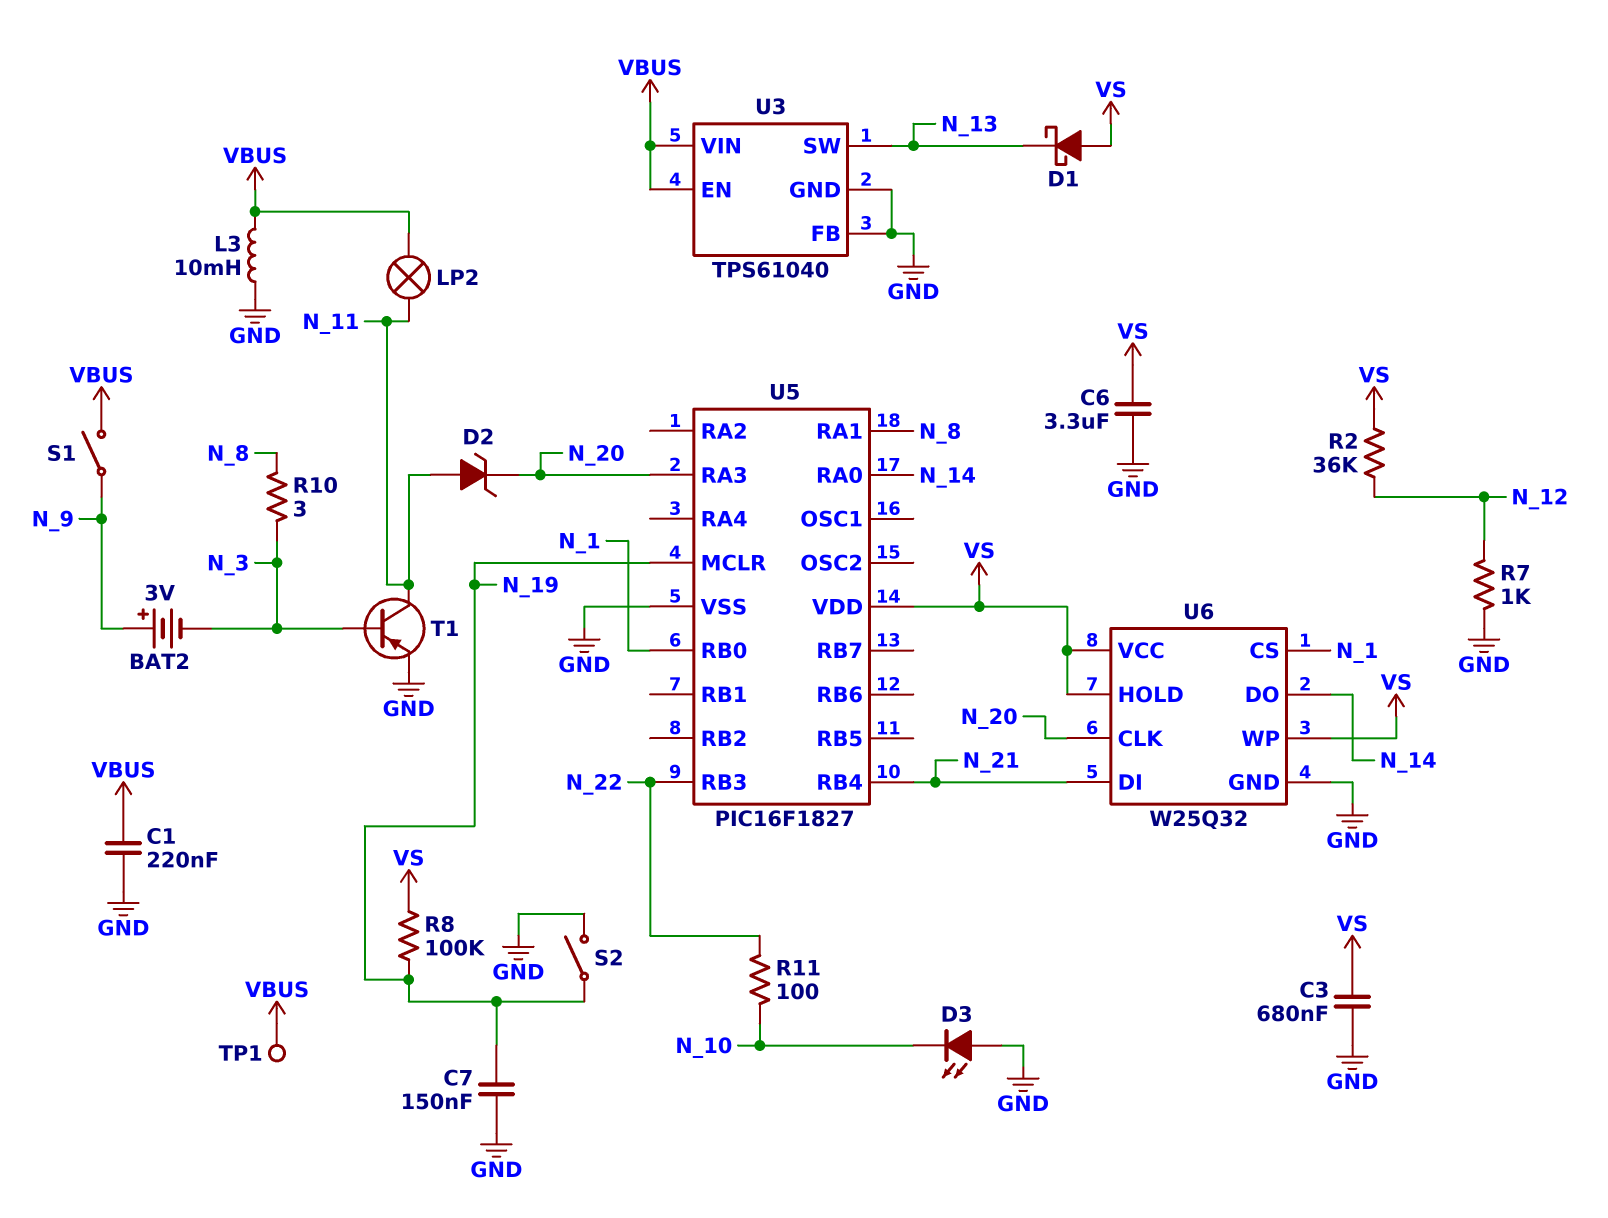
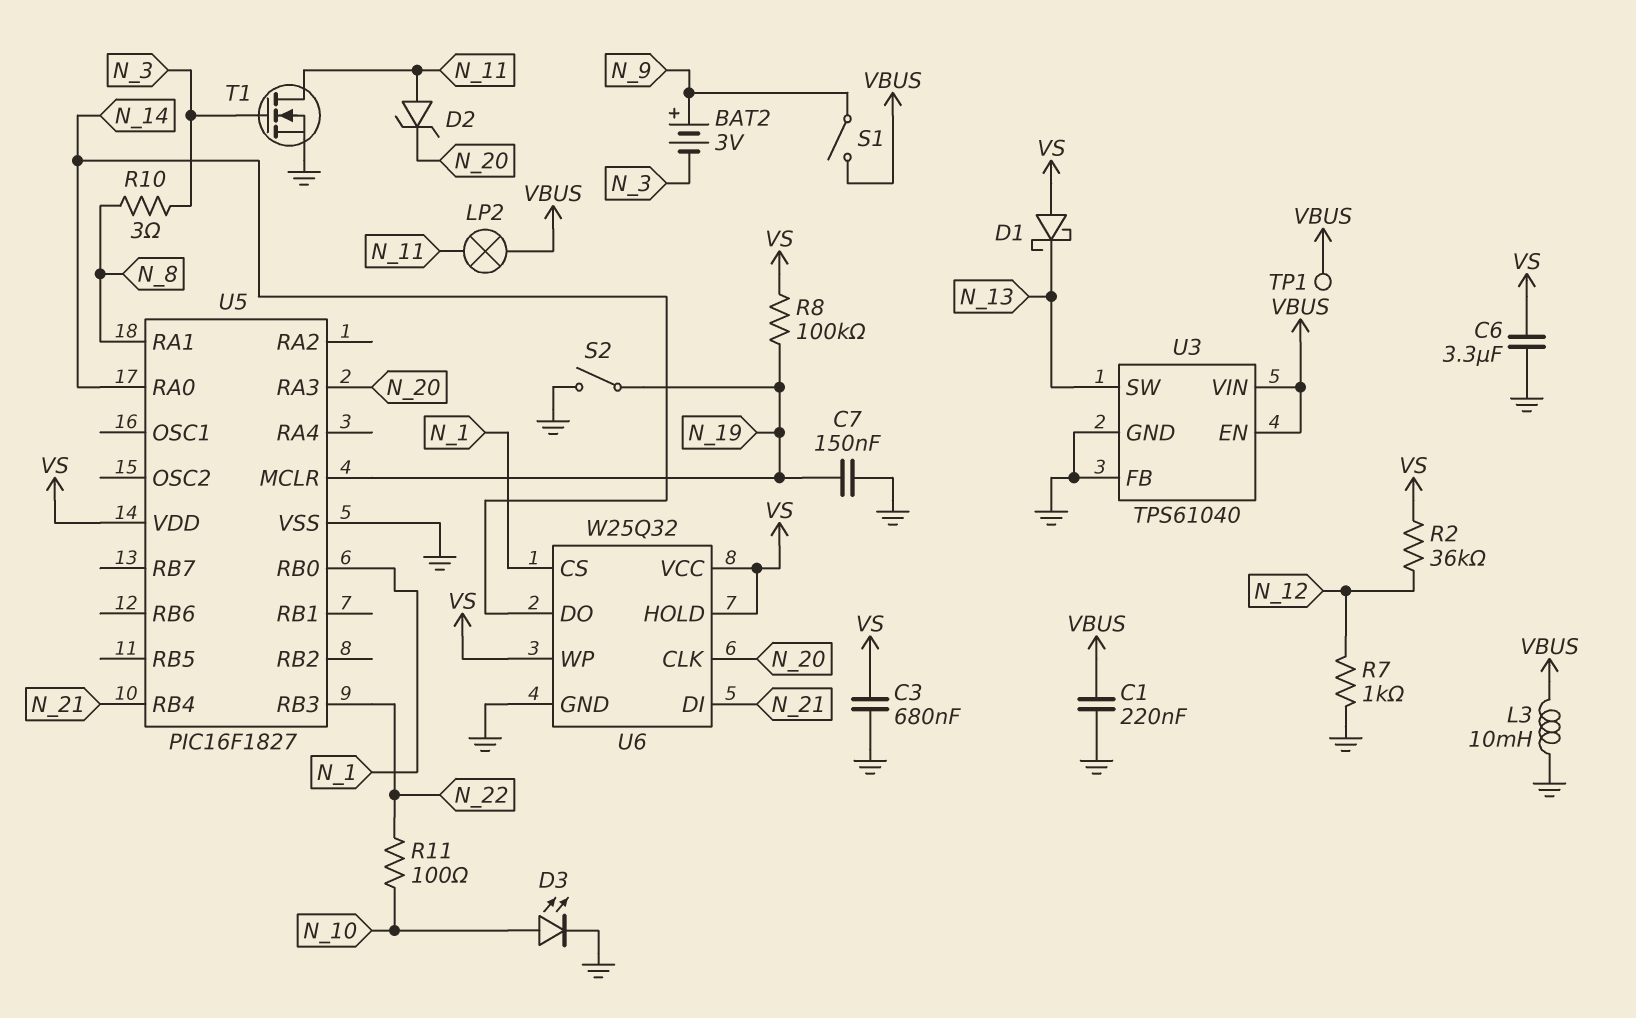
D3: LED (A GND, K N_10) -> LED (A N_10, K GND)
T1: PNP (B N_3, C N_11, E GND) -> NMOS (G N_3, D N_11, S GND)

